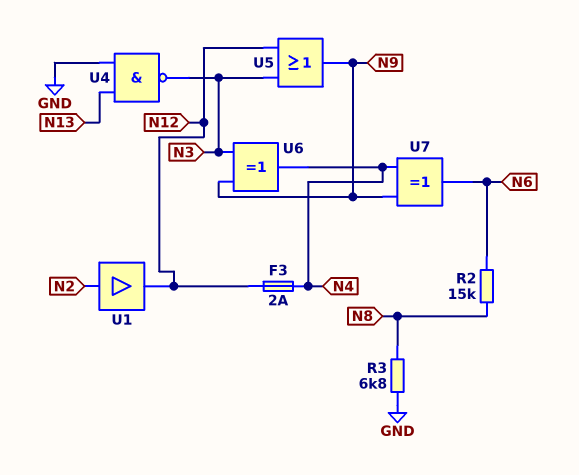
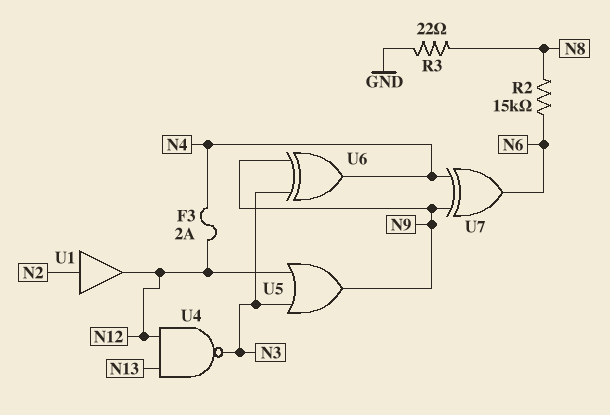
R3: 6.8k (GND, N8) -> 22 (GND, N8)
U4: NAND (in GND, in N13, out N3) -> NAND (in N12, in N13, out N3)

